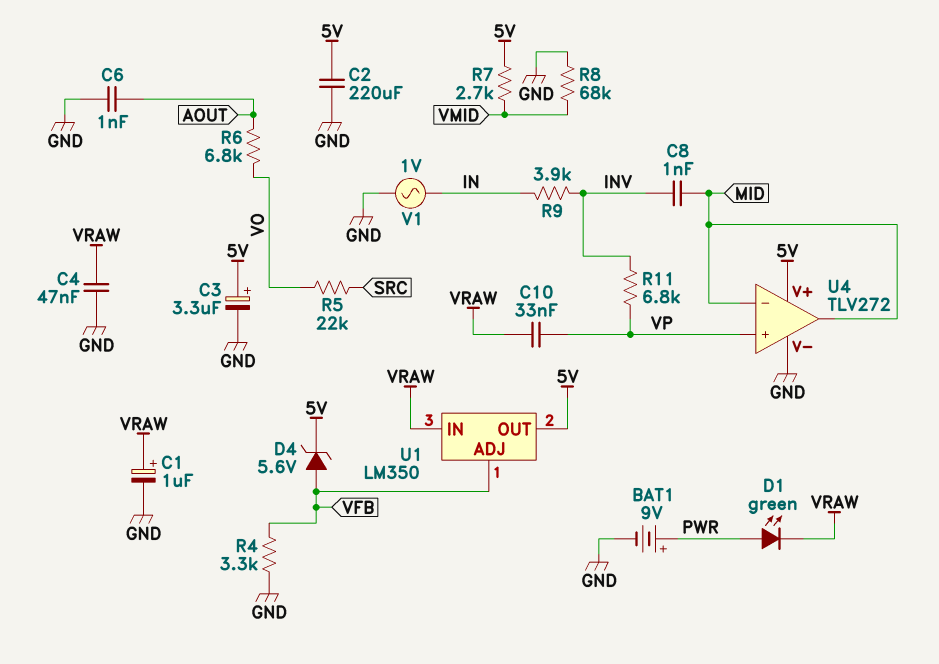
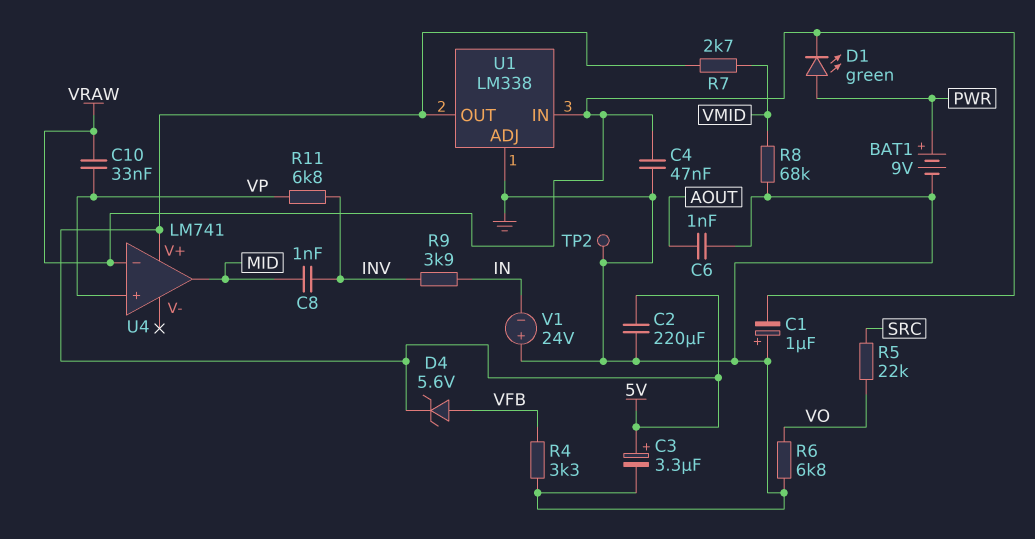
C1: 1uF (plus VRAW, minus GND) -> 1uF (plus GND, minus VRAW)
R6: 6.8k (AOUT, VO) -> 6.8k (GND, VO)
TP2: none -> test point (GND)
U1: LM350 -> LM338
U1 pin ADJ: VFB -> GND
U4: TLV272 -> LM741
U4 pin V-: GND -> none
U4 pin in-: MID -> VRAW
V1: AC 1V (GND, IN) -> 24V (plus GND, minus IN)

